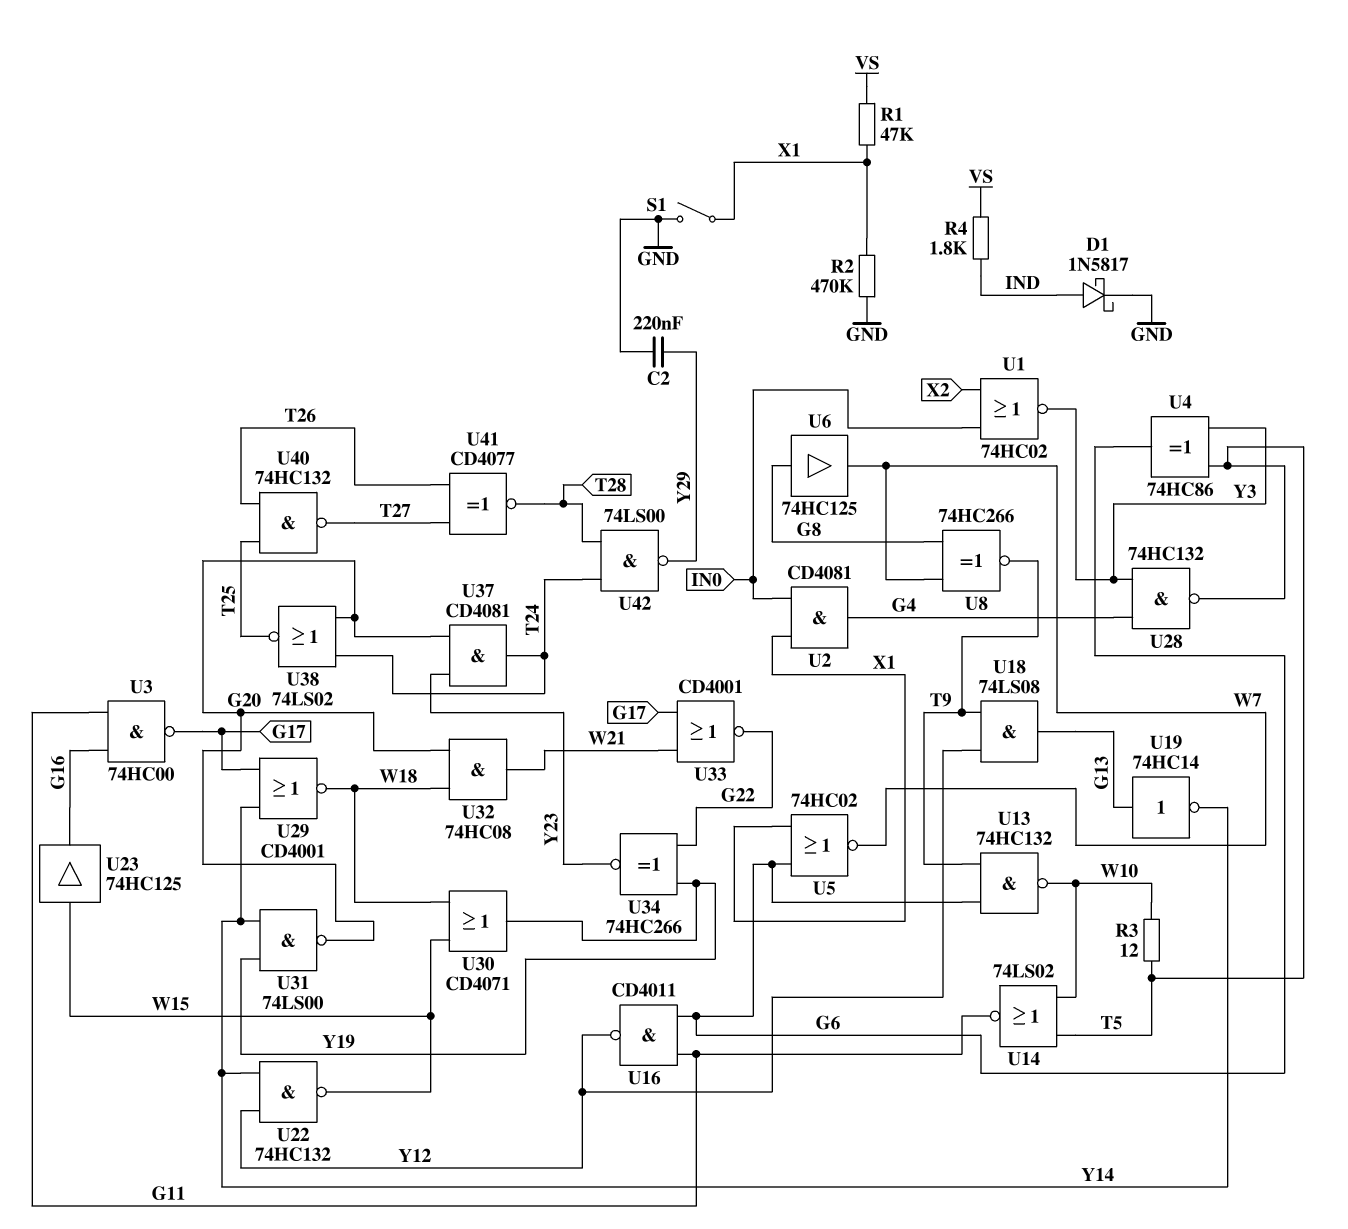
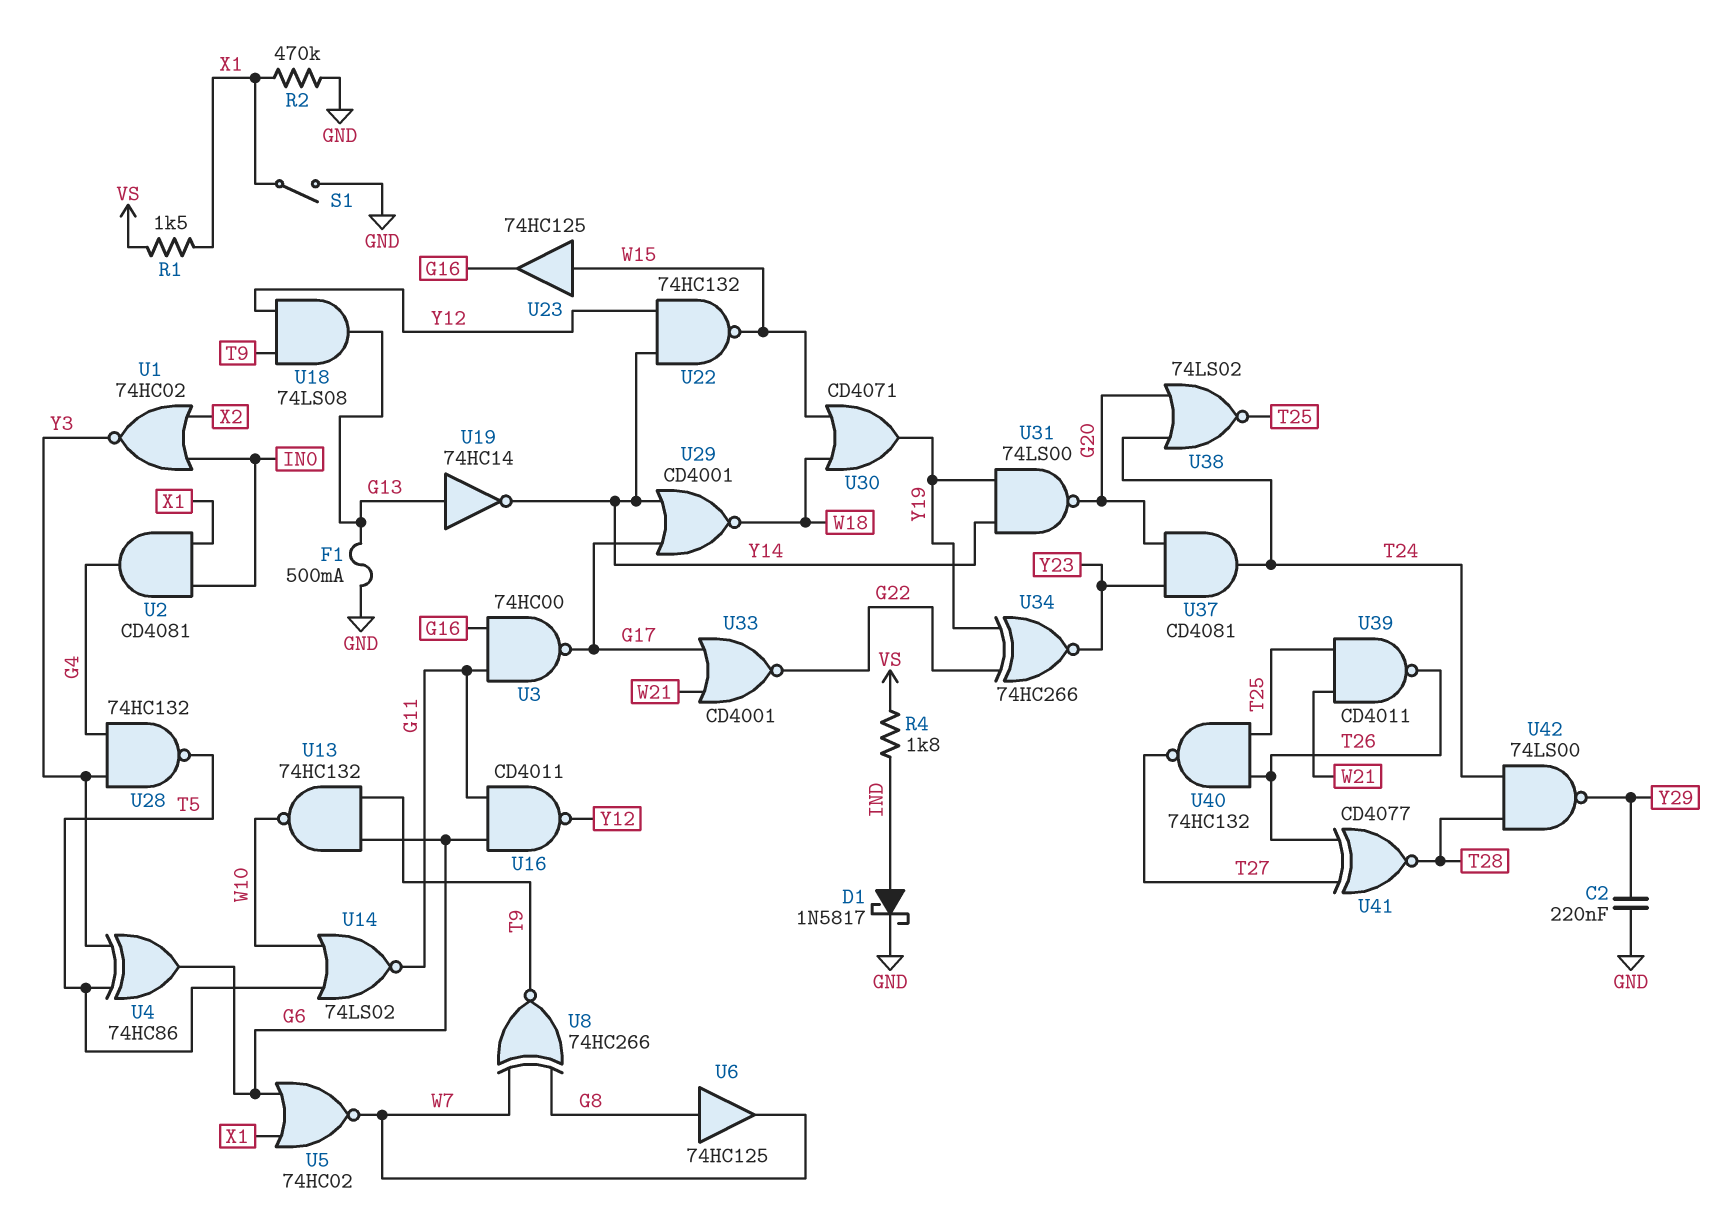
F1: none -> 500mA (G13, GND)
R1: 47k (VS, X1) -> 1.5k (VS, X1)
R3: 12 (T5, W10) -> none
U32: AND 74HC08 (in G20, in W18, out W21) -> none
U39: none -> NAND CD4011 (in T25, in W21, out T26)

